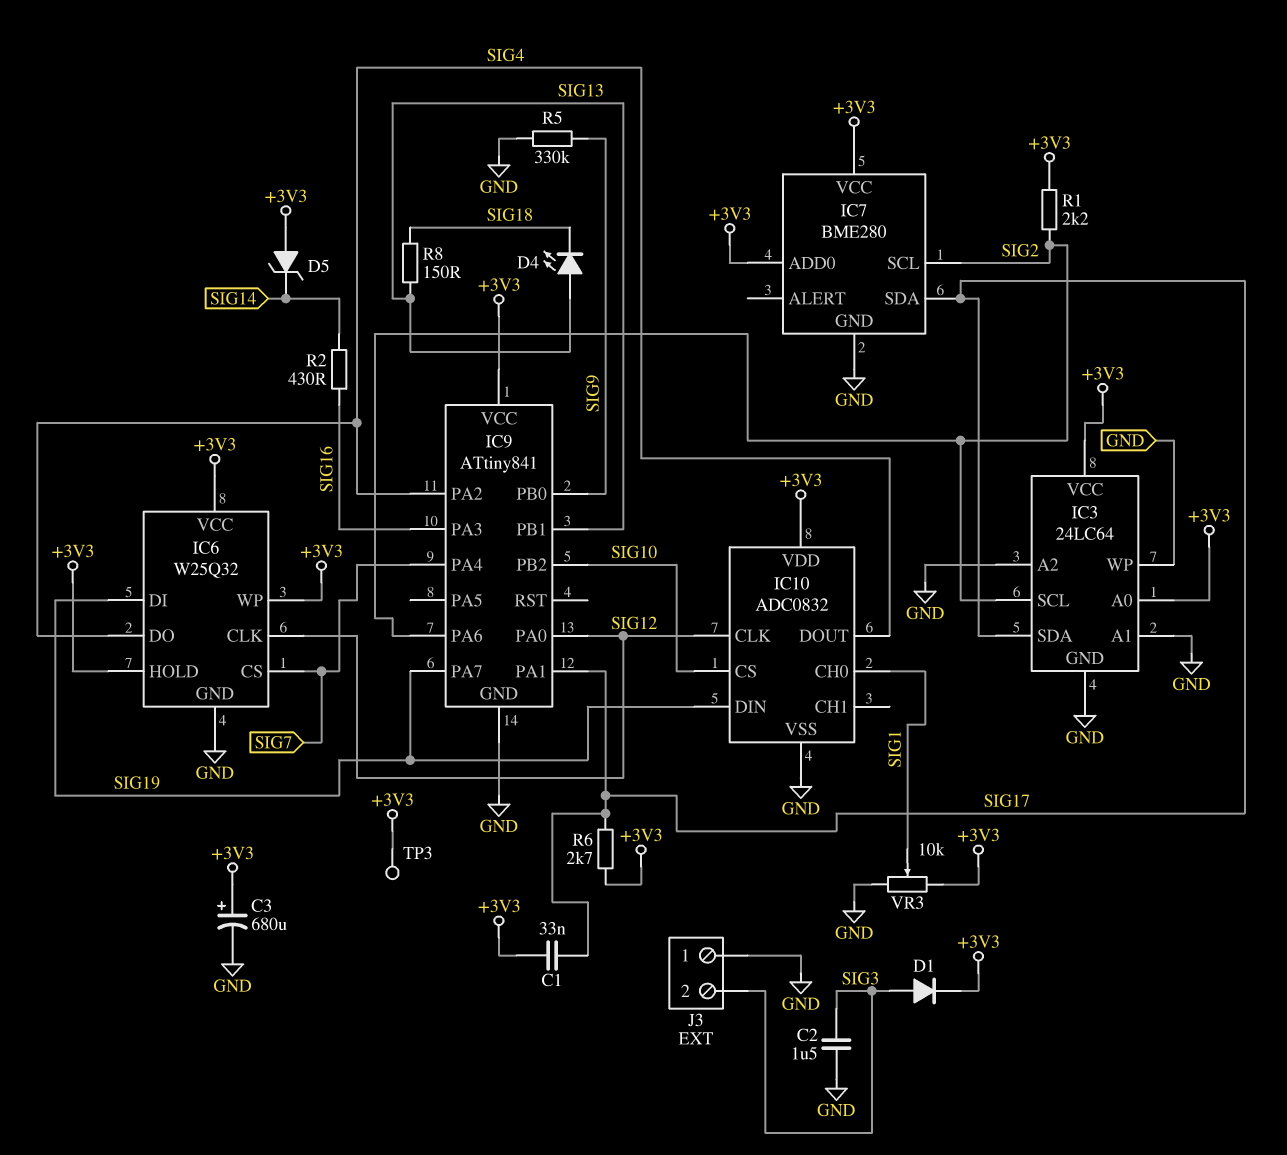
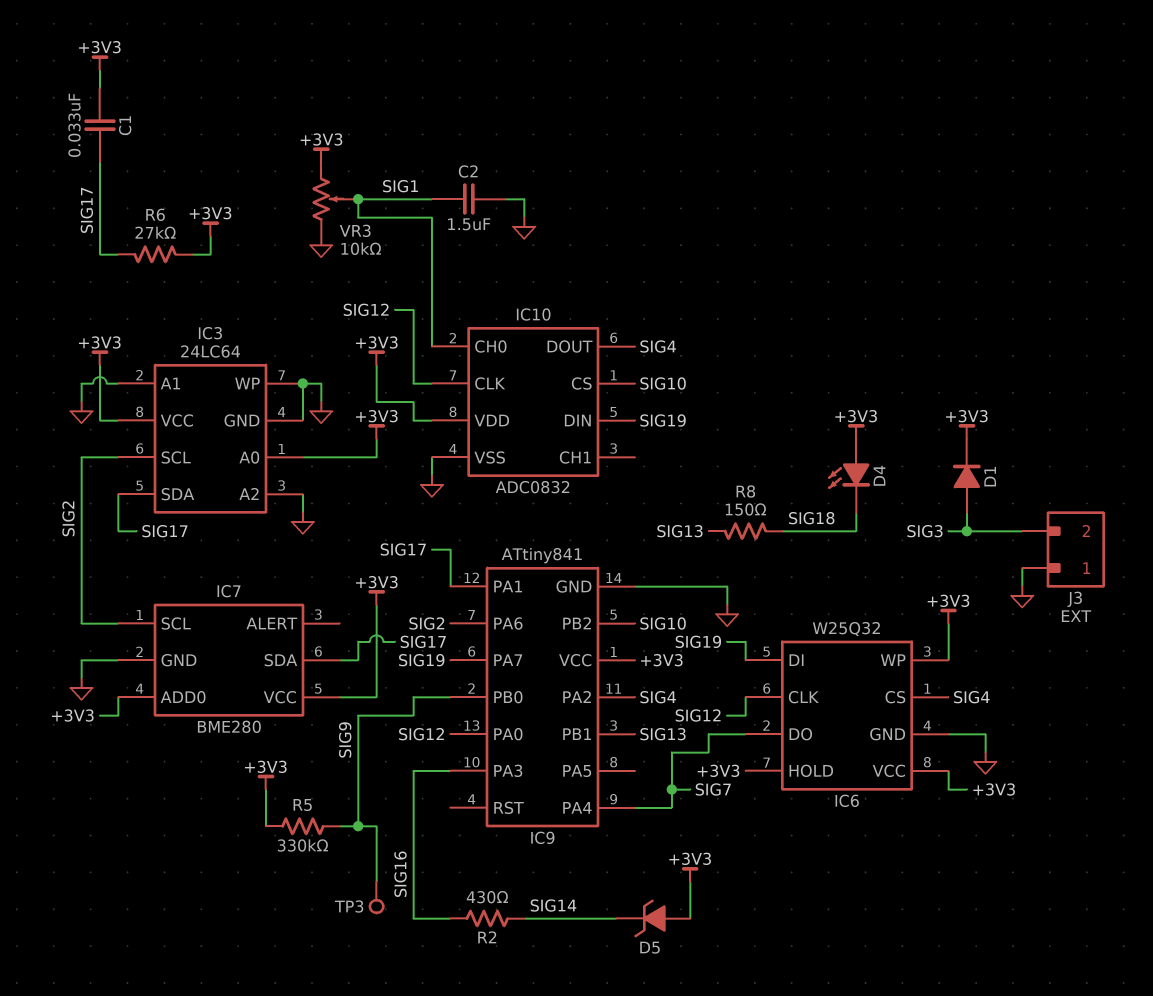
C2: 1.5uF (GND, SIG3) -> 1.5uF (GND, SIG1)
C3: 680uF (plus +3V3, minus GND) -> none
D4: LED (A SIG13, K SIG18) -> LED (A +3V3, K SIG18)
IC6 pin CS: SIG7 -> SIG4
IC6 pin DO: SIG4 -> SIG7
R1: 2.2k (+3V3, SIG2) -> none
R5: 330k (GND, SIG9) -> 330k (+3V3, SIG9)
R6: 2.7k (+3V3, SIG17) -> 27k (+3V3, SIG17)
TP3: test point (+3V3) -> test point (SIG9)

